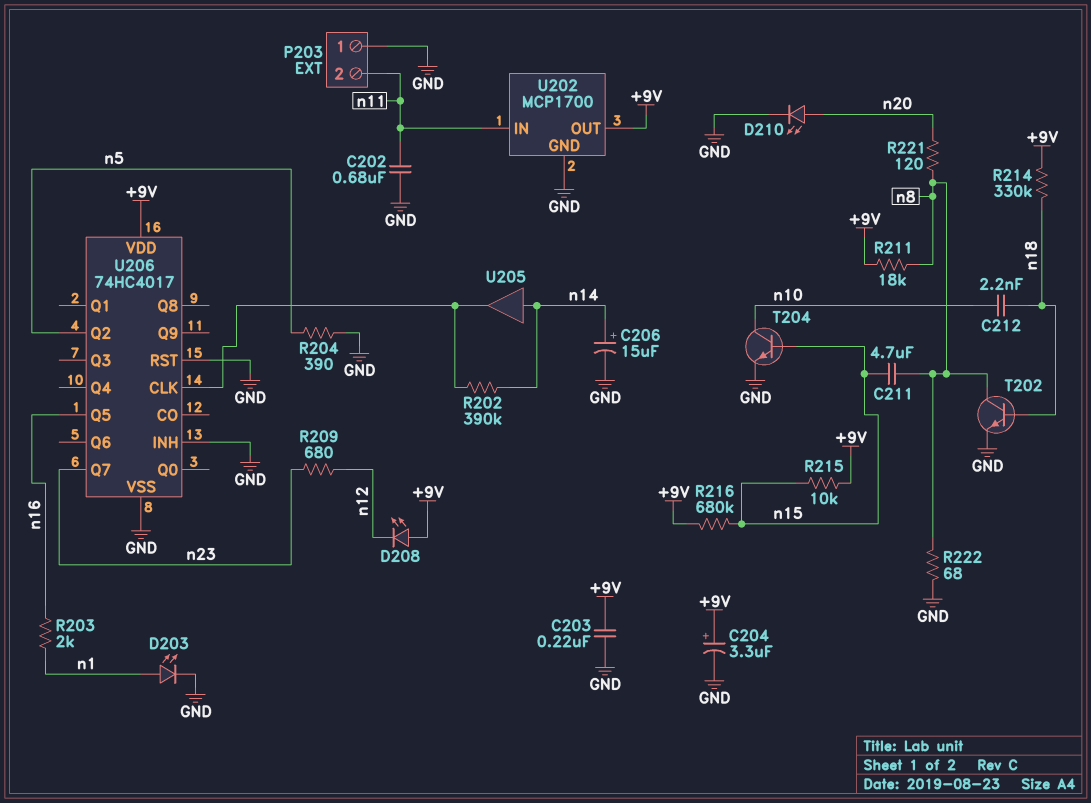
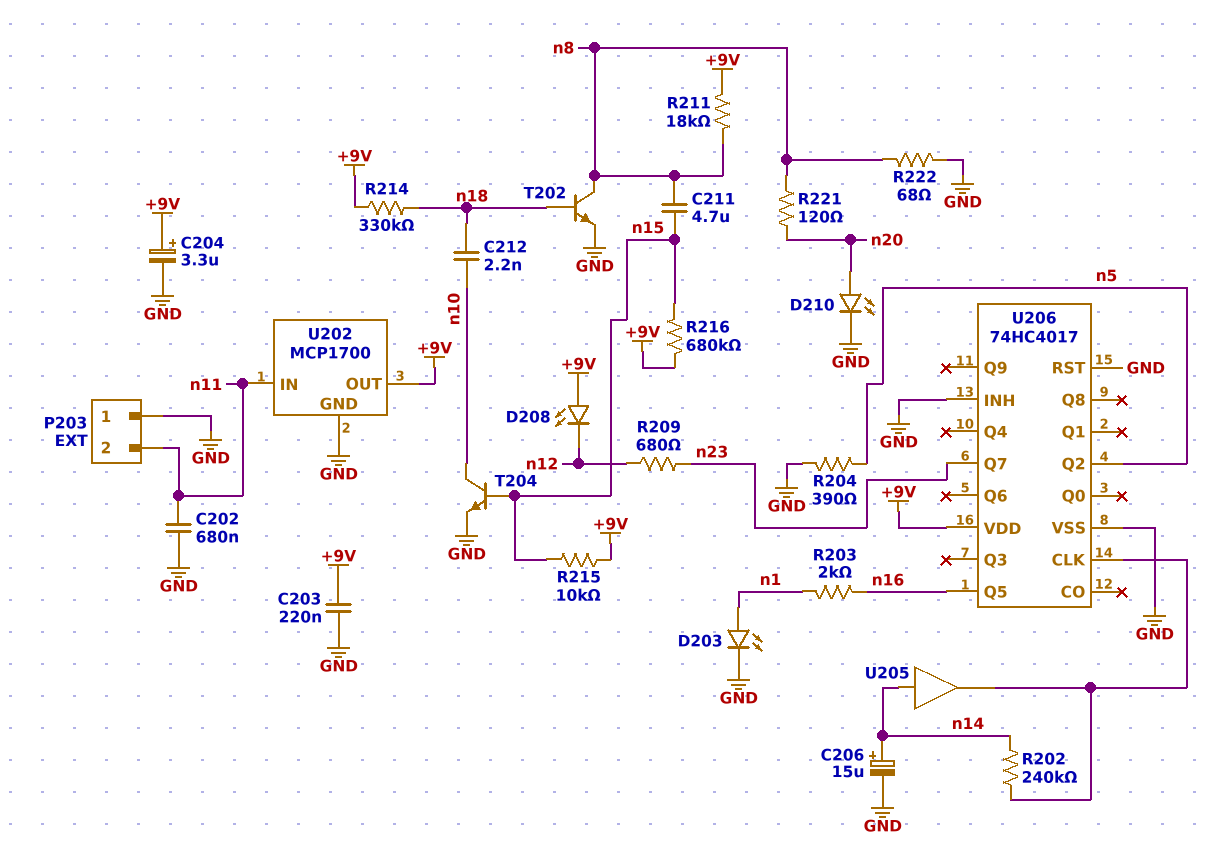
R202: 390k (U206/CLK, n14) -> 240k (U206/CLK, n14)

